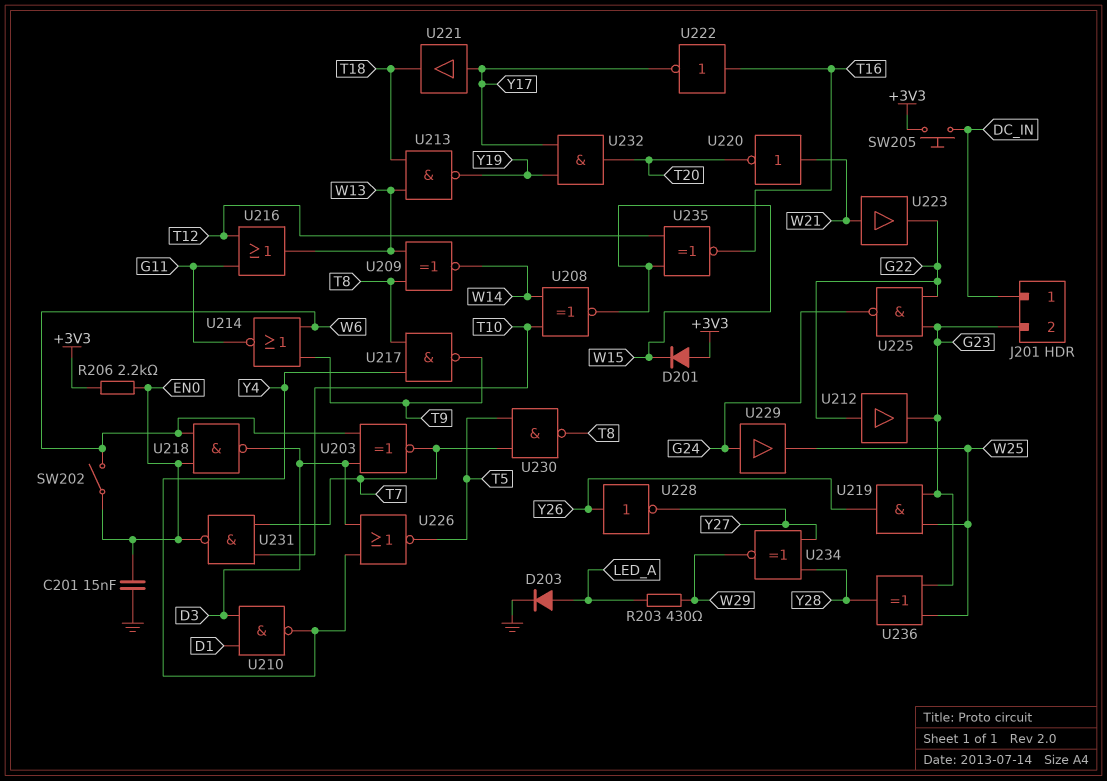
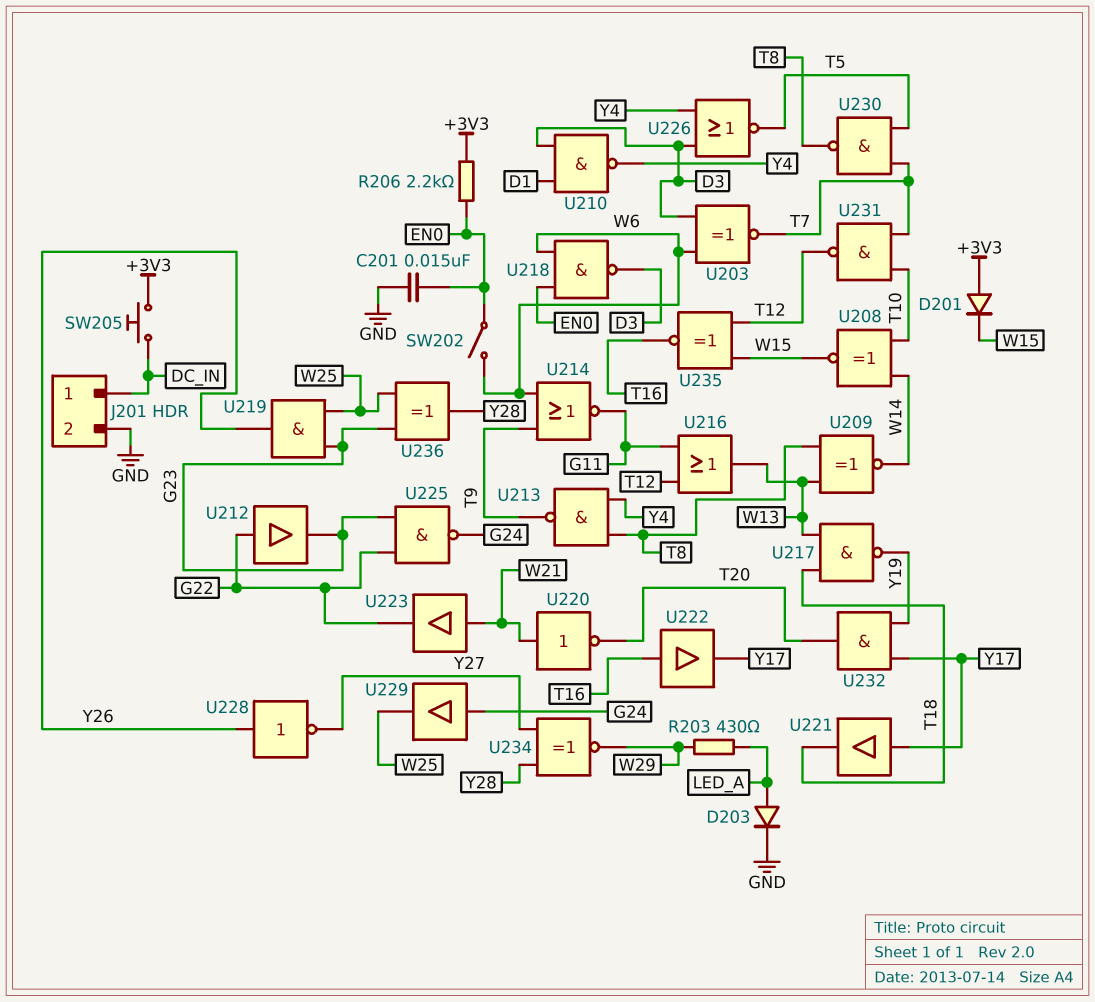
J201 pin 2: G23 -> GND
U213: NAND (in T18, in W13, out Y19) -> NAND (in T8, in Y4, out T9)
U217: NAND (in T8, in Y4, out T9) -> NAND (in T18, in W13, out Y19)
U222: NOT (in T16, out Y17) -> buffer (in T16, out Y17)
U231: NAND (in T7, in T10, out EN0) -> NAND (in T7, in T10, out T12)

